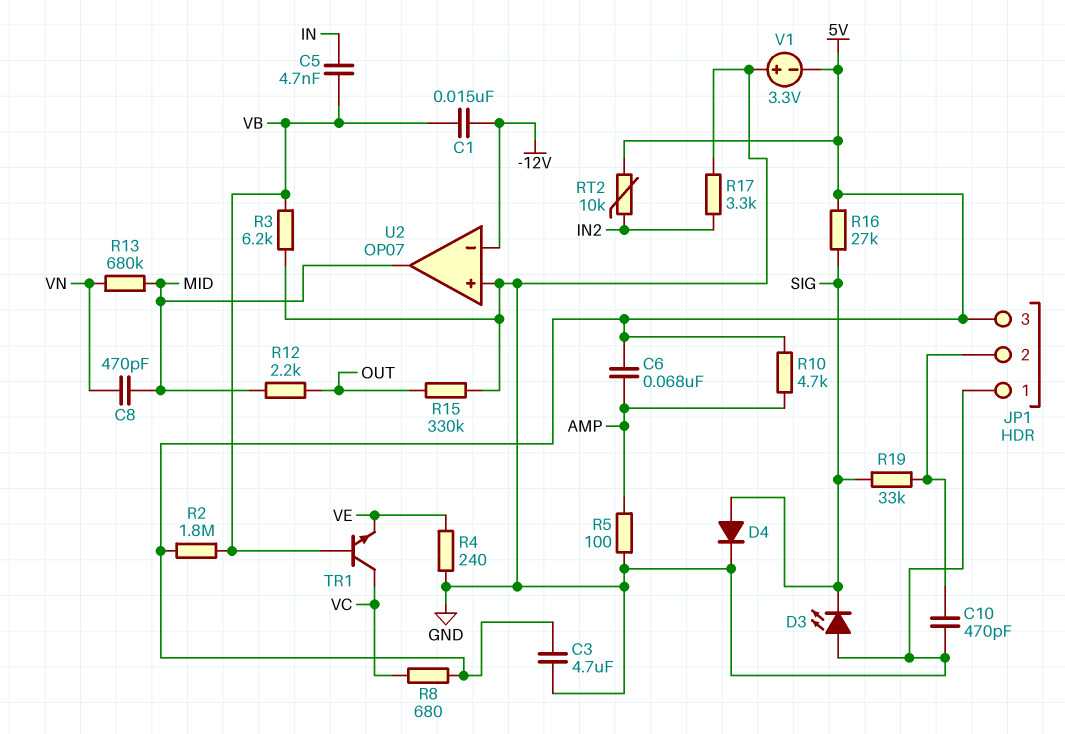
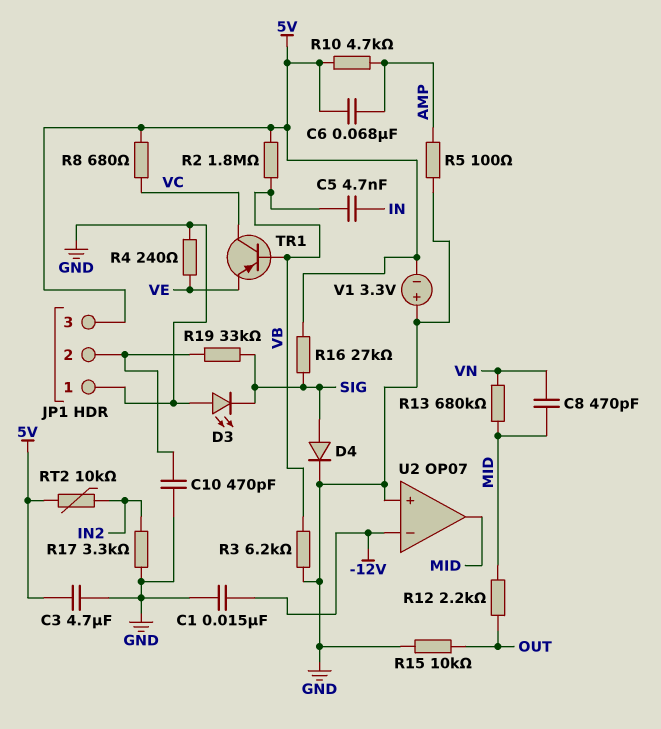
C1: 15nF (-12V, VB) -> 15nF (-12V, GND)
R15: 330k (GND, OUT) -> 10k (GND, OUT)
TR1: NPN (B VB, C VC, E VE) -> PNP (B VB, C VC, E VE)

